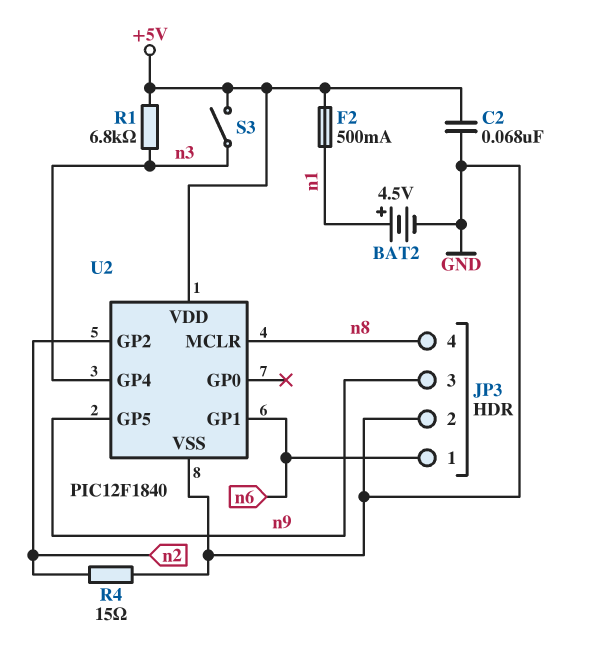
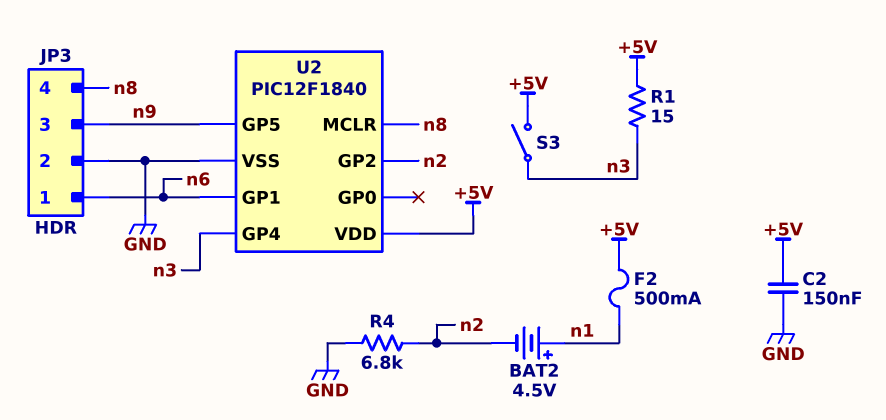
BAT2: 4.5V (plus n1, minus GND) -> 4.5V (plus n1, minus n2)
C2: 68nF (+5V, GND) -> 150nF (+5V, GND)
R1: 6.8k (+5V, n3) -> 15 (+5V, n3)
R4: 15 (GND, n2) -> 6.8k (GND, n2)

